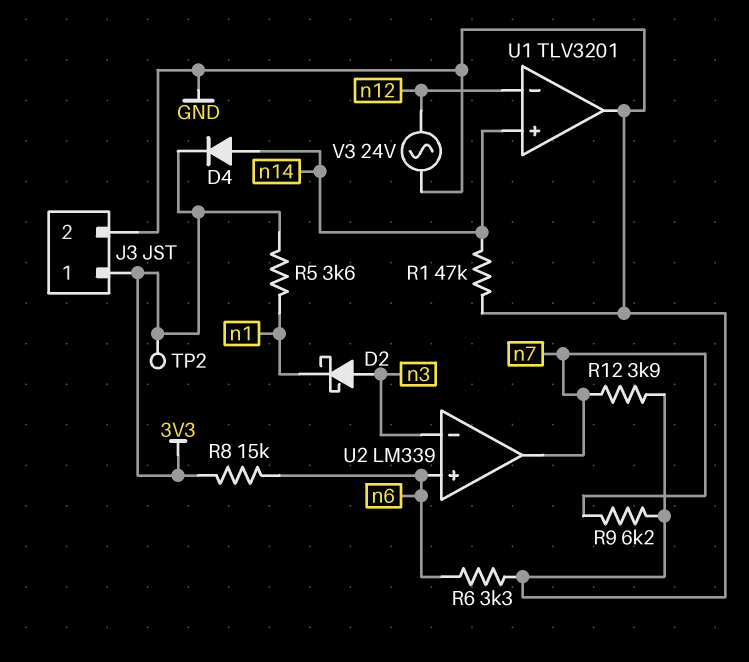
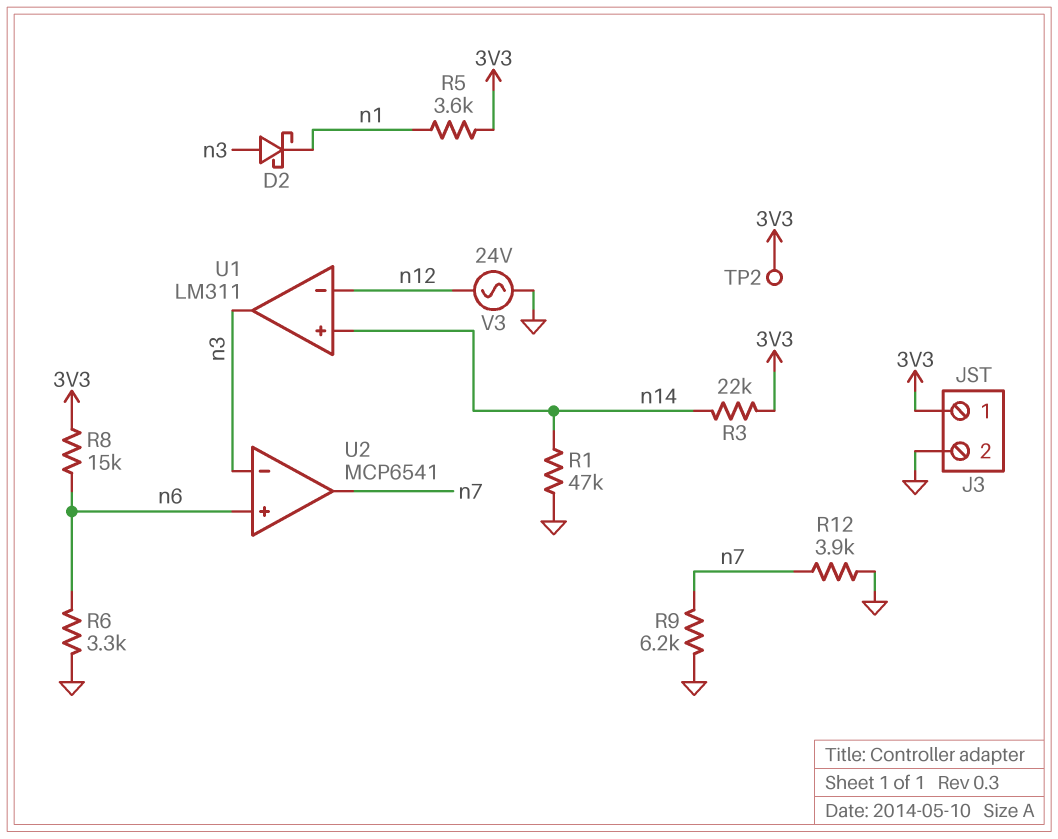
D4: diode (A n14, K 3V3) -> none
R3: none -> 22k (3V3, n14)
U1: TLV3201 -> LM311
U1 pin out: GND -> n3
U2: LM339 -> MCP6541

